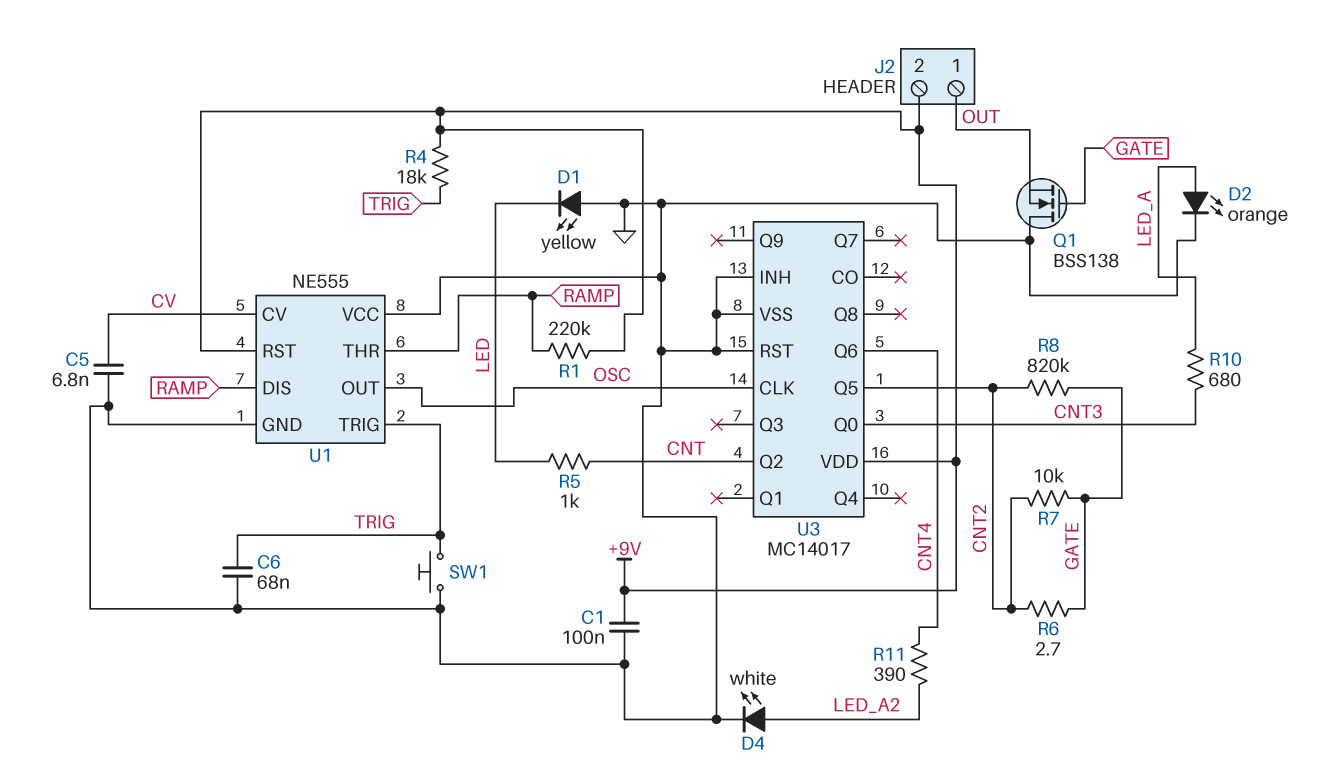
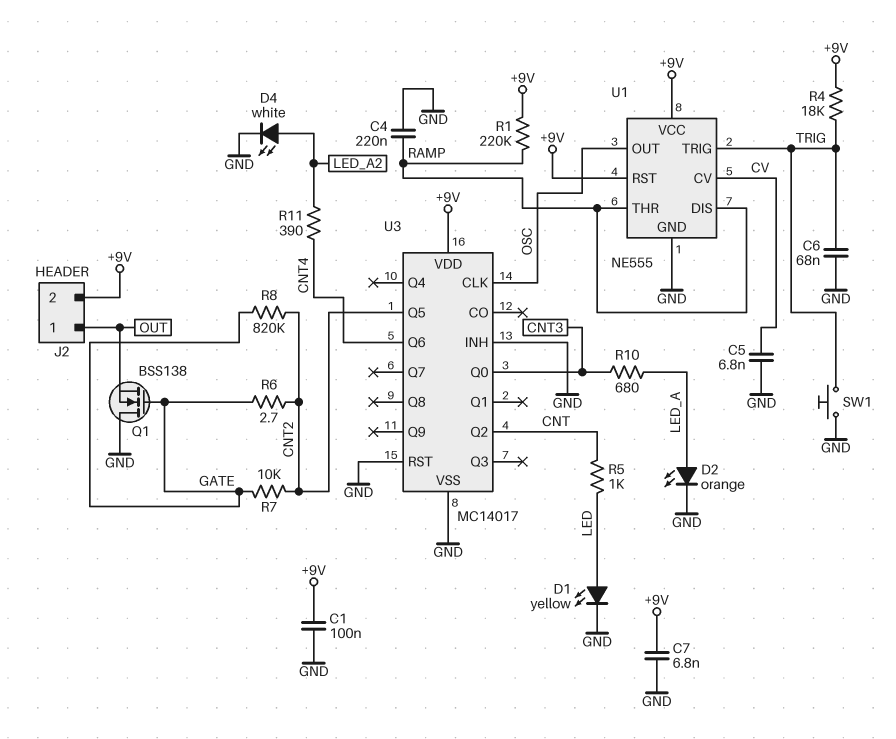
C4: none -> 220nF (GND, RAMP)
C7: none -> 6.8nF (+9V, GND)
D1: LED yellow (A GND, K LED) -> LED yellow (A LED, K GND)
U1 pin VCC: GND -> +9V

